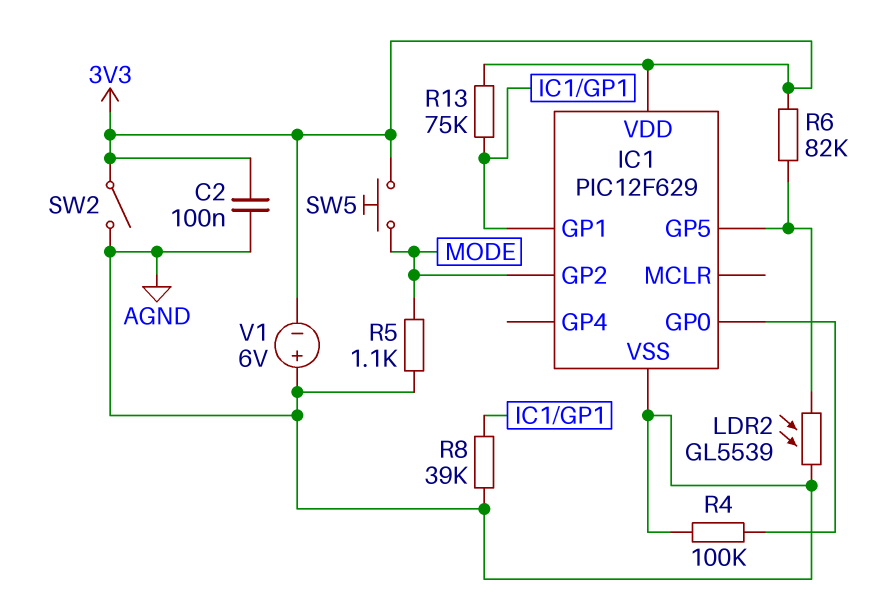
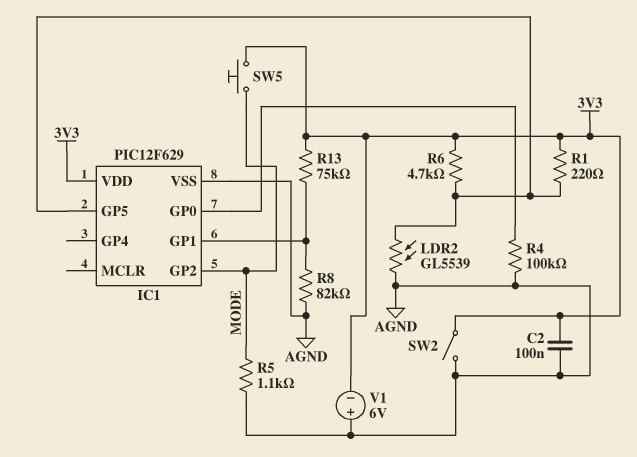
R1: none -> 220 (3V3, IC1/GP5)
R6: 82k (3V3, IC1/GP5) -> 4.7k (3V3, IC1/GP5)
R8: 39k (AGND, IC1/GP1) -> 82k (AGND, IC1/GP1)

